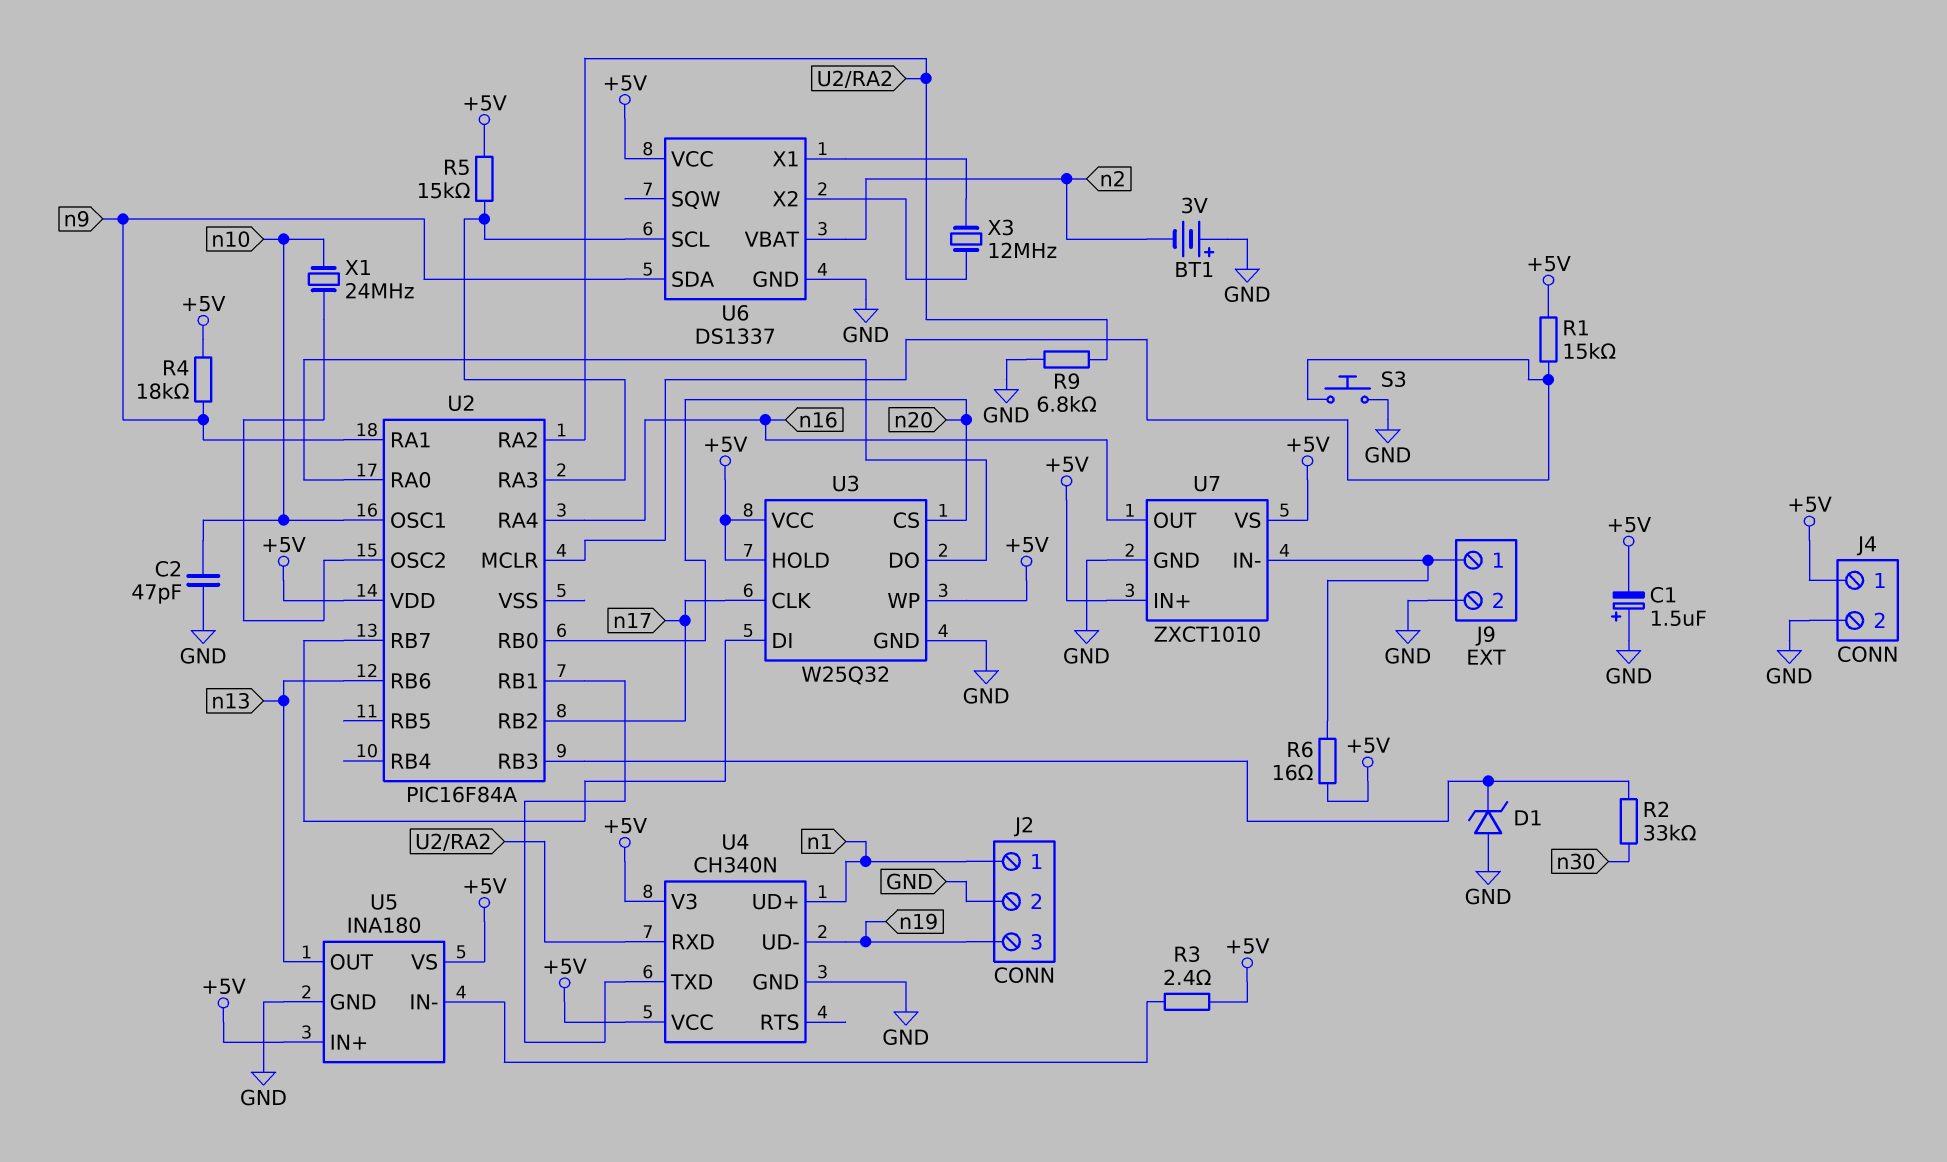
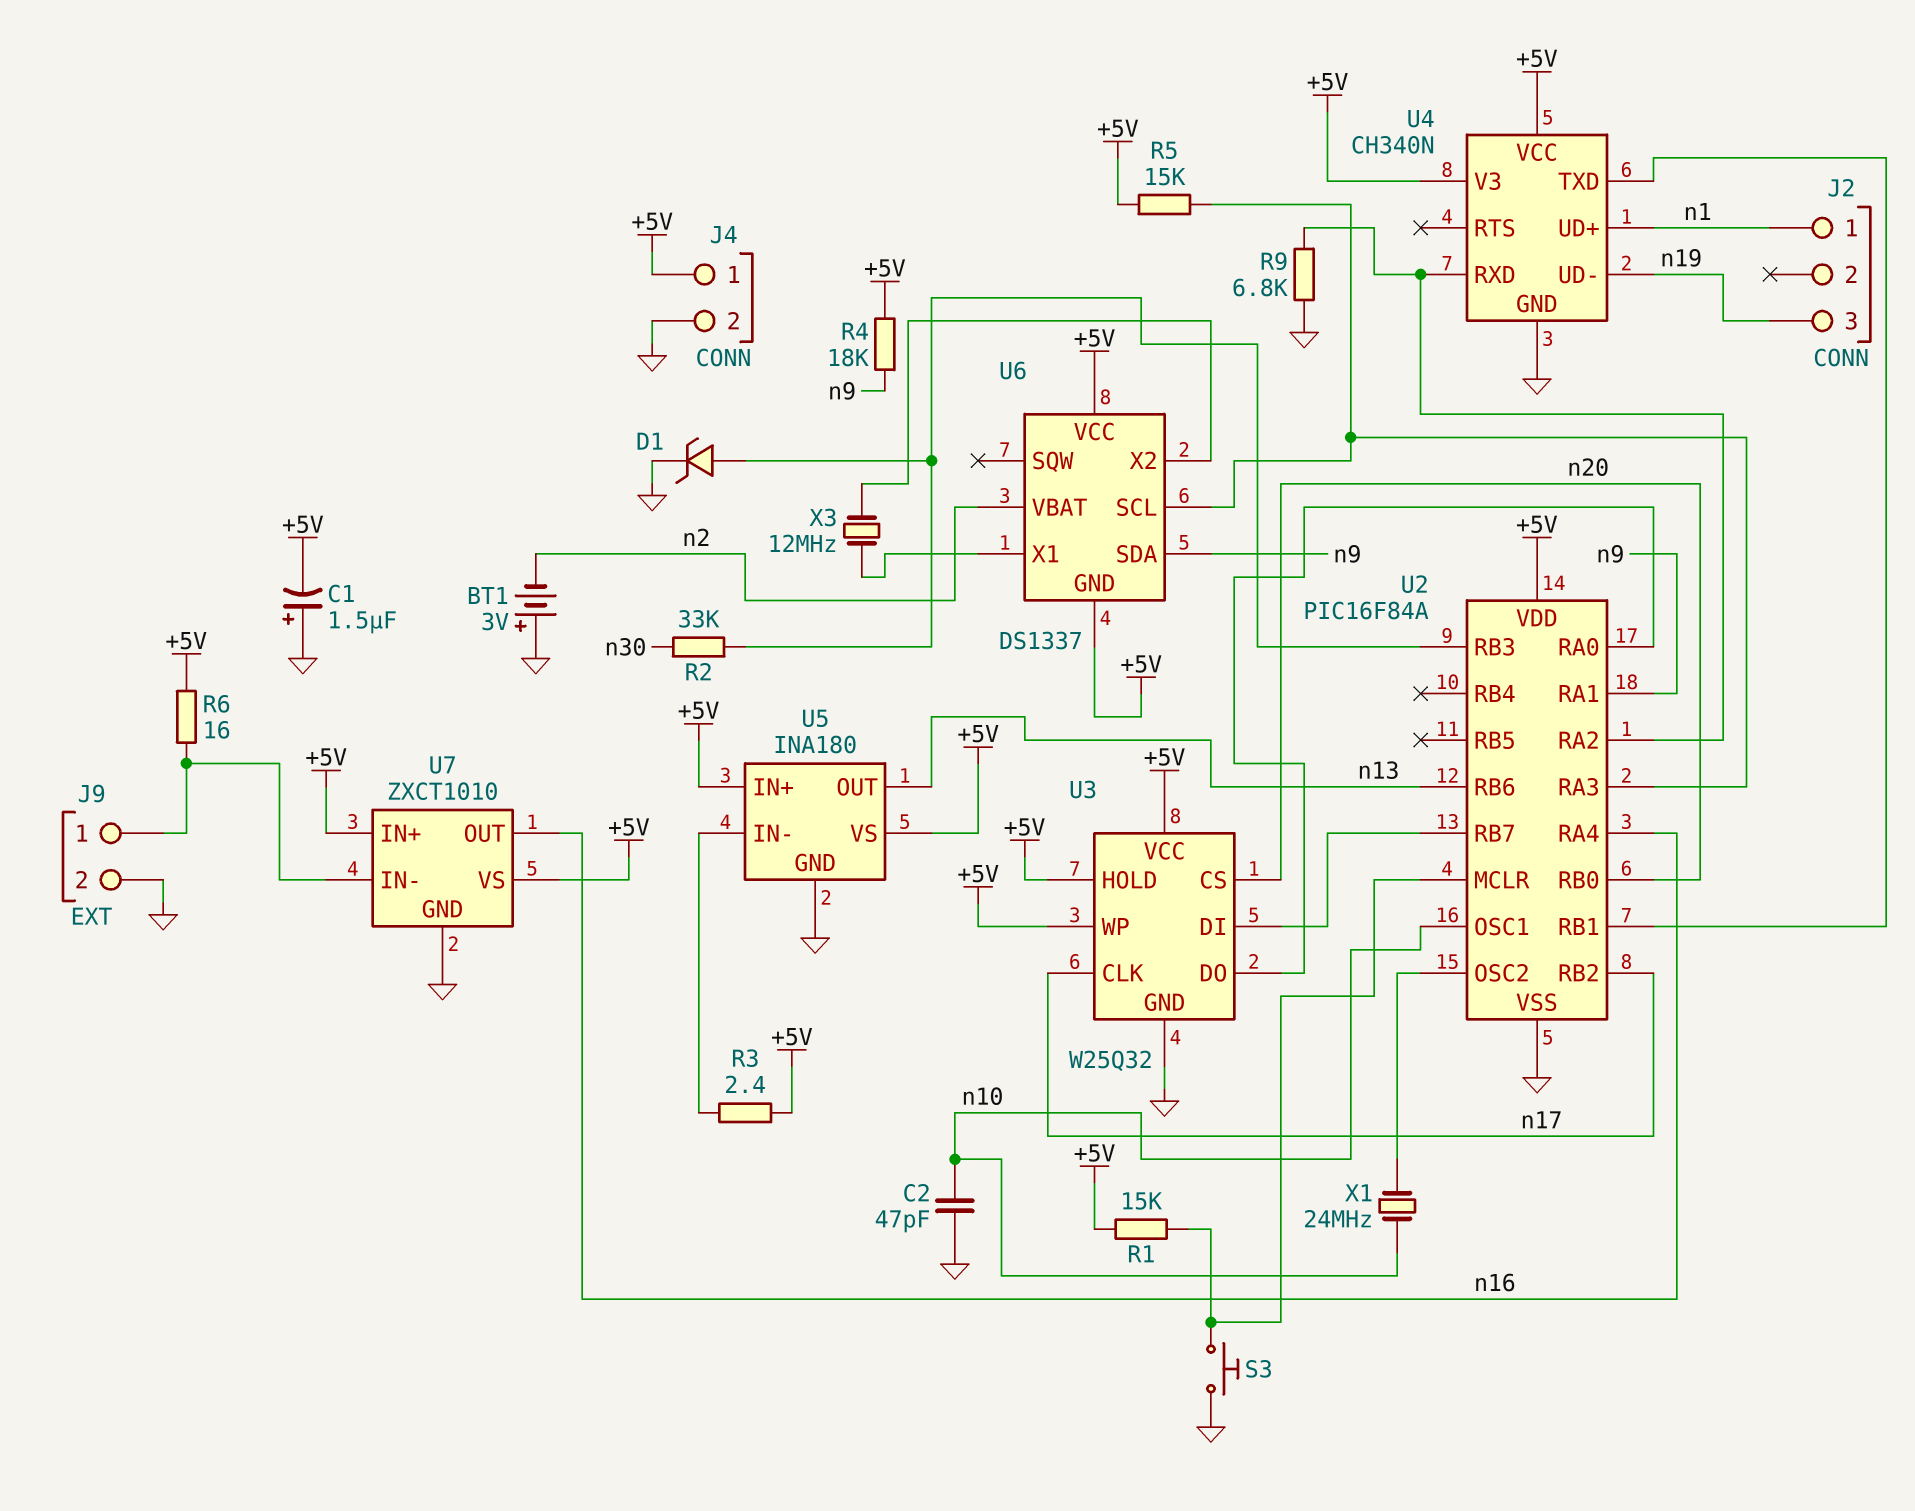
D1: zener (A GND, K U2/RB3) -> zener (A U2/RB3, K GND)
J2 pin 2: GND -> none
U2 pin VSS: none -> GND
U6 pin GND: GND -> +5V

